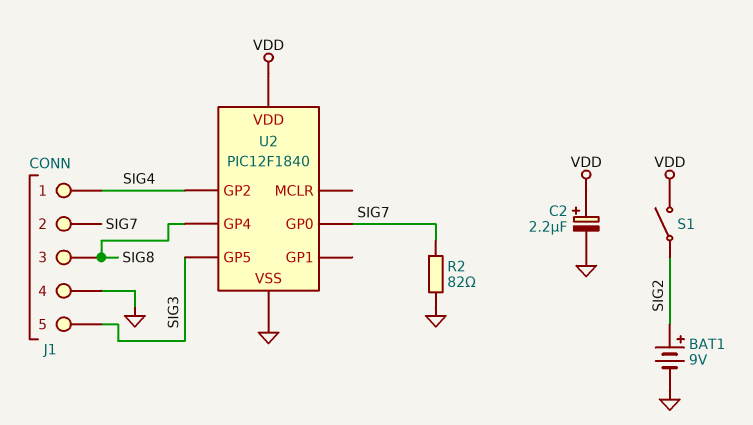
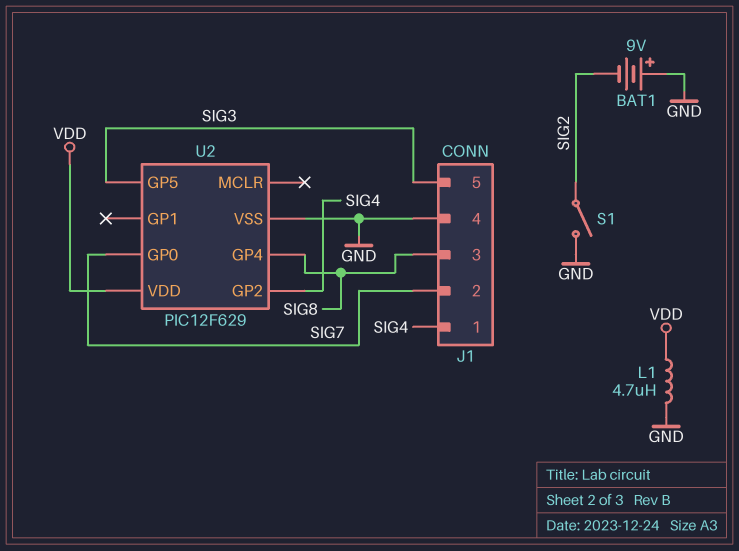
BAT1: 9V (plus SIG2, minus GND) -> 9V (plus GND, minus SIG2)
C2: 2.2uF (plus VDD, minus GND) -> none
L1: none -> 4.7uH (GND, VDD)
R2: 82 (GND, SIG7) -> none
S1: switch (SIG2, VDD) -> switch (GND, SIG2)
U2: PIC12F1840 -> PIC12F629

